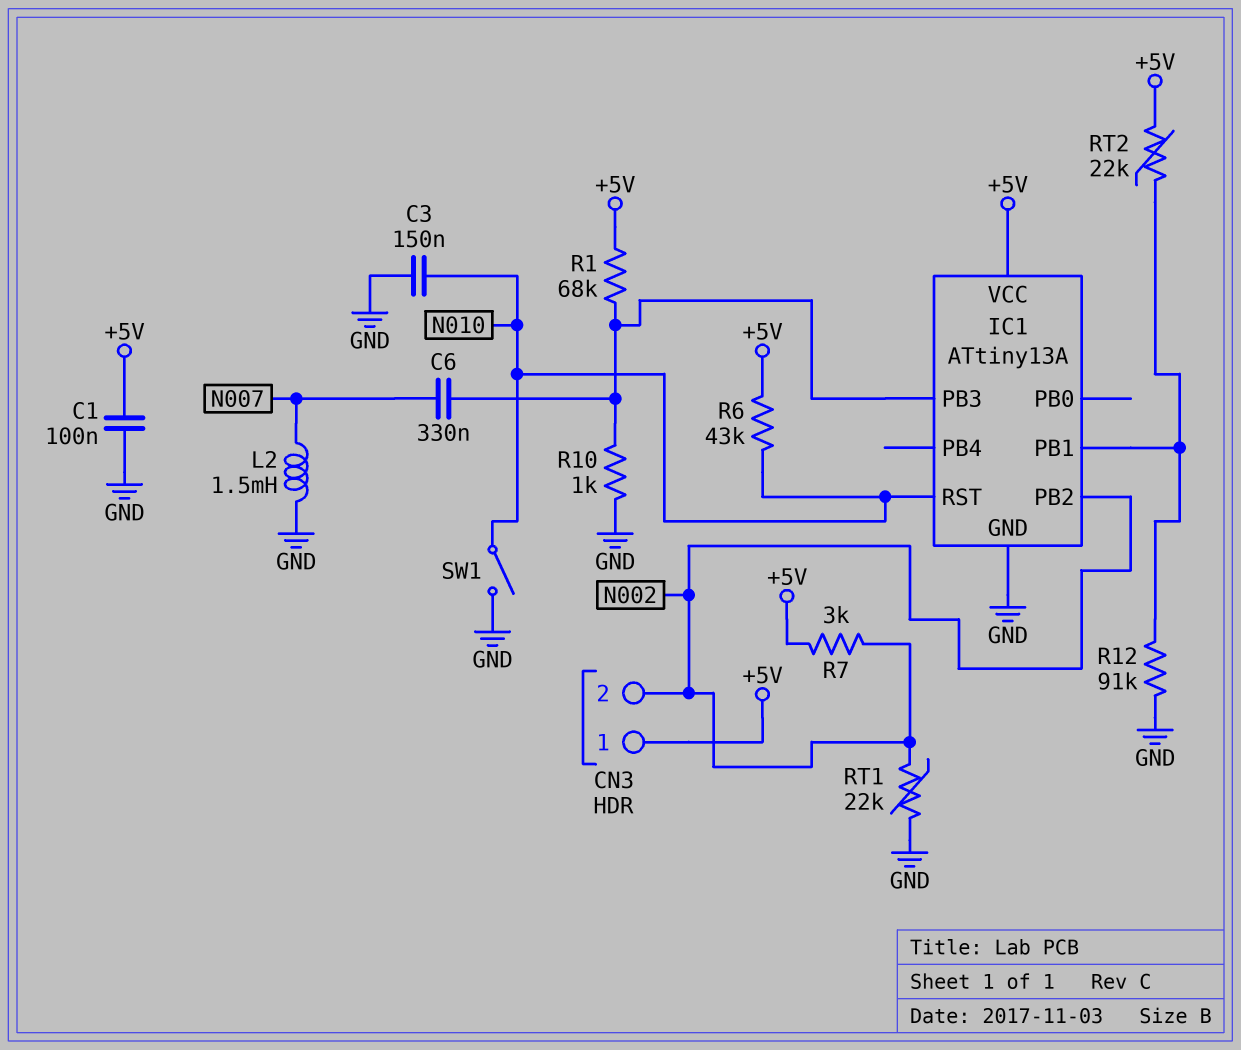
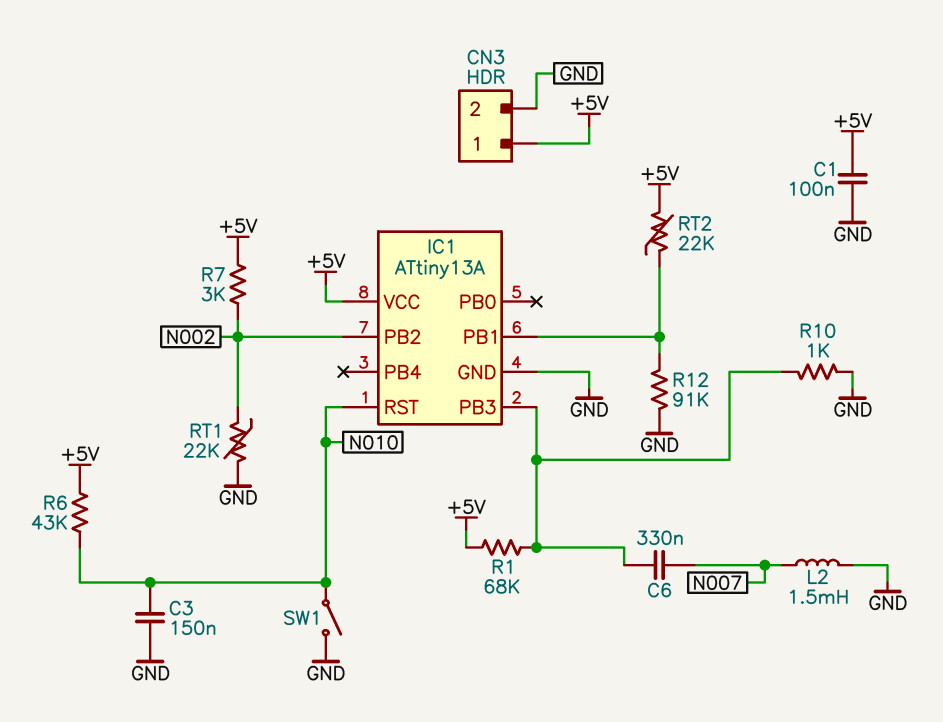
CN3 pin 2: N002 -> GND

